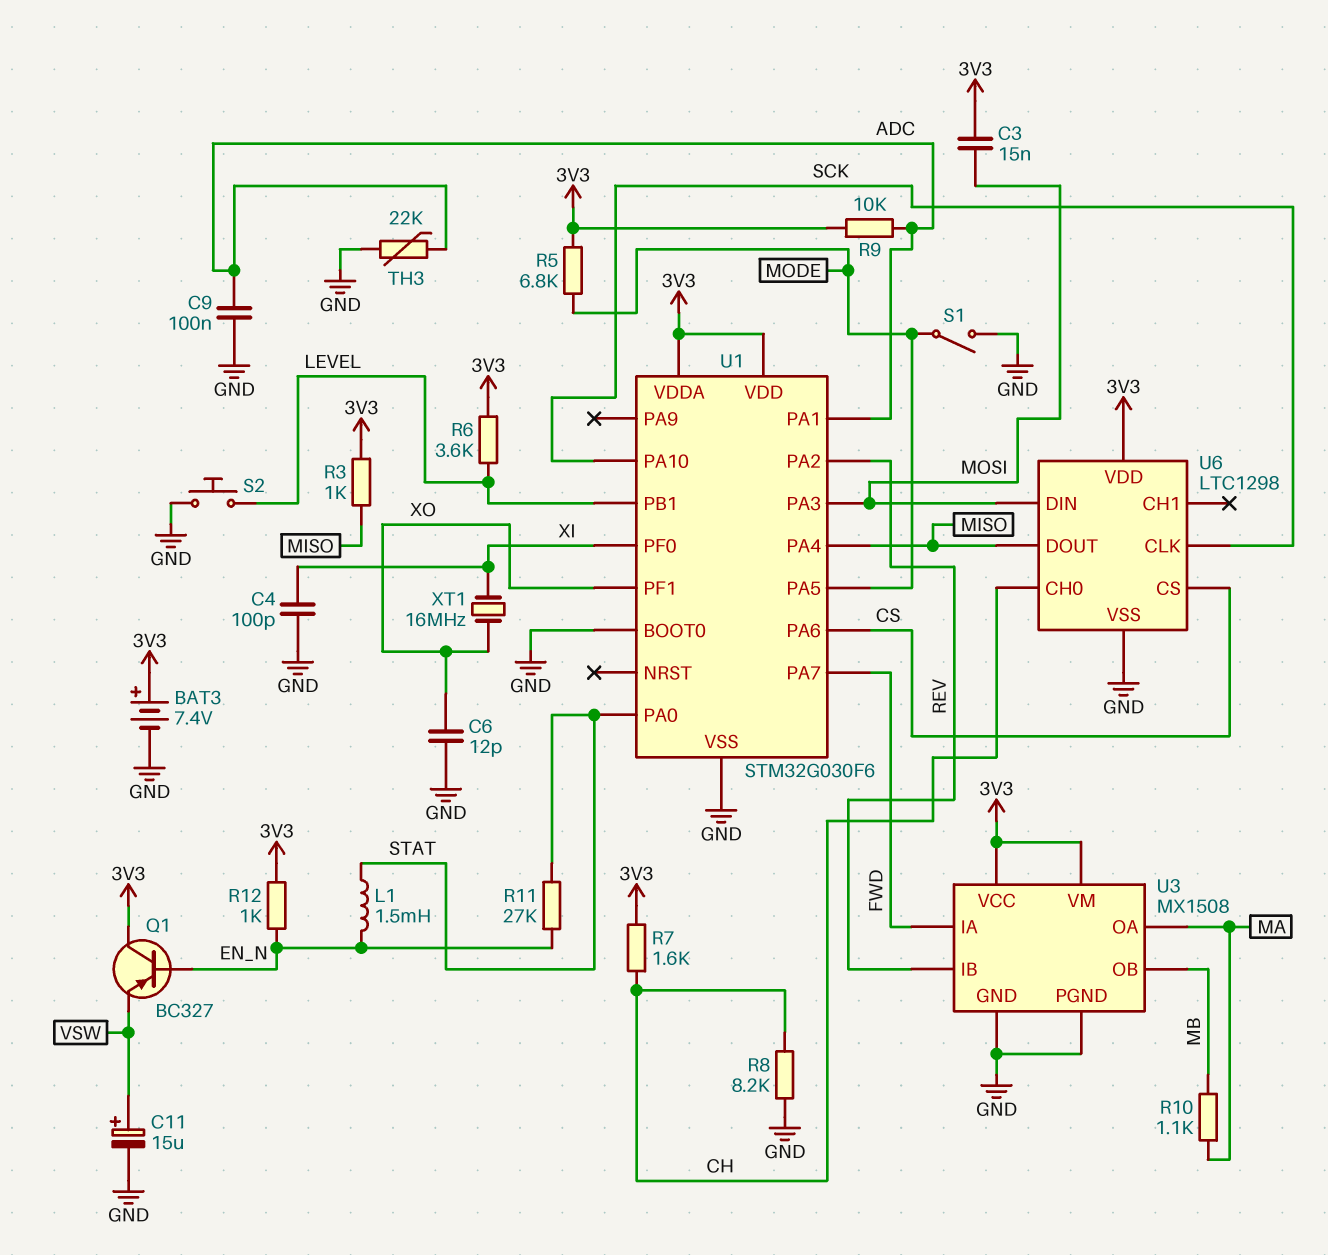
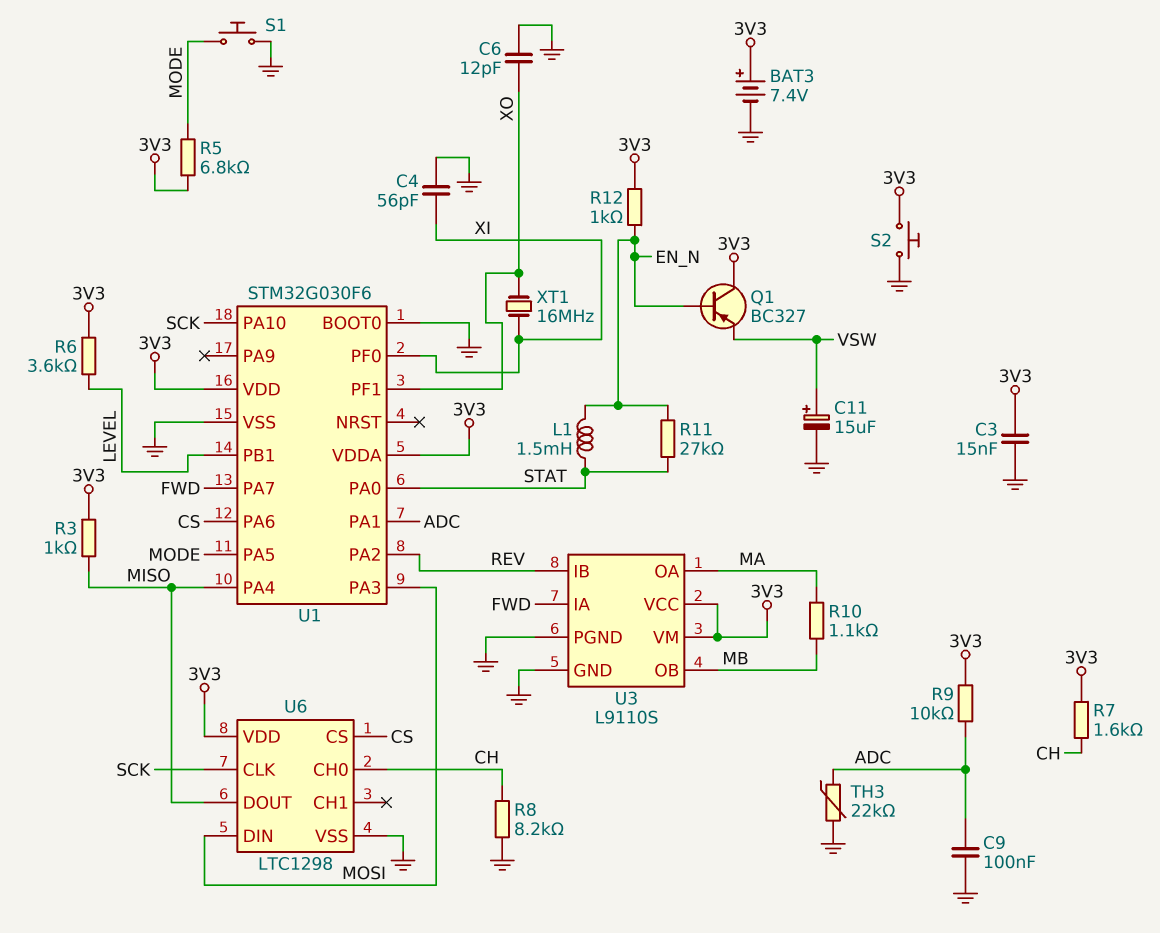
C3: 15nF (3V3, MOSI) -> 15nF (3V3, GND)
C4: 100pF (GND, XI) -> 56pF (GND, XI)
S1: switch (GND, MODE) -> button (GND, MODE)
S2: button (GND, LEVEL) -> button (3V3, GND)
U3: MX1508 -> L9110S

